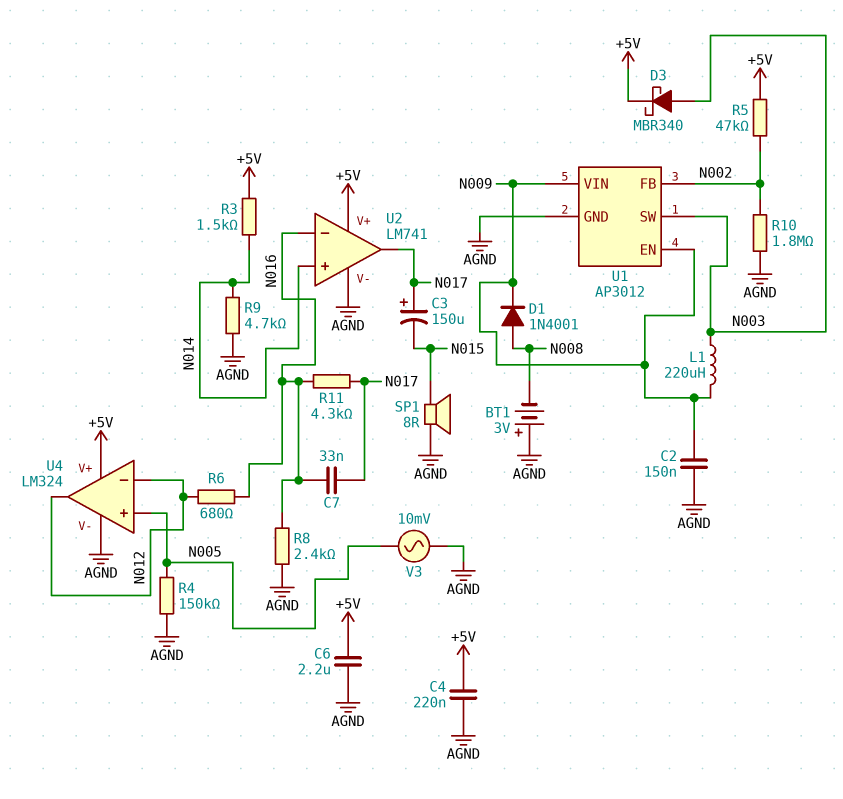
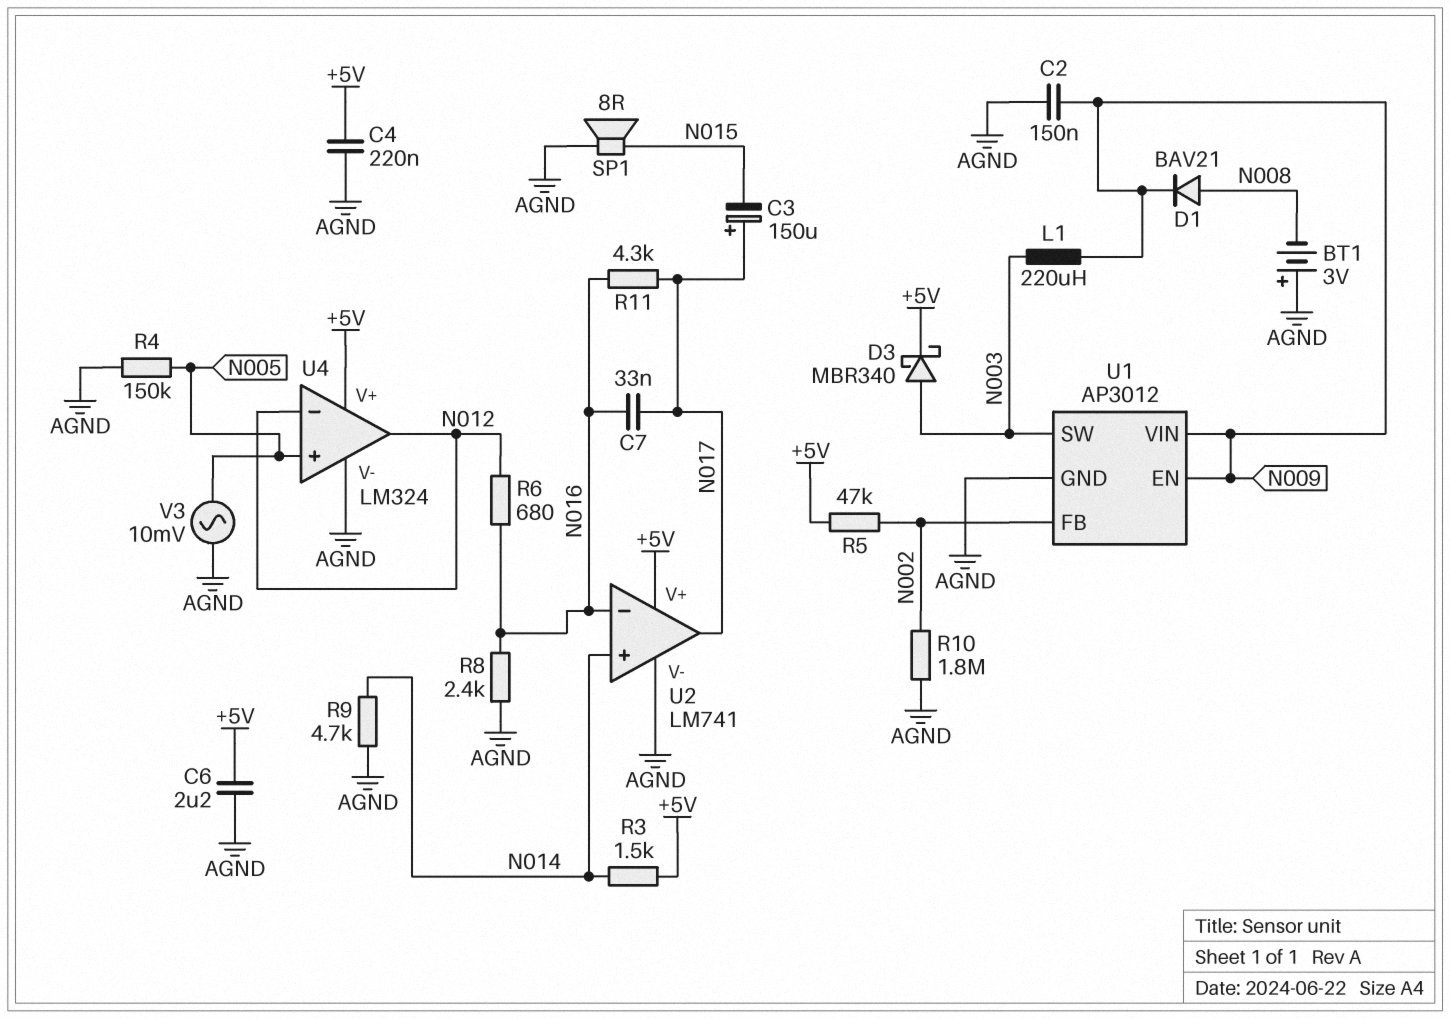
D1: diode 1N4001 (A N008, K N009) -> diode BAV21 (A N008, K N009)

